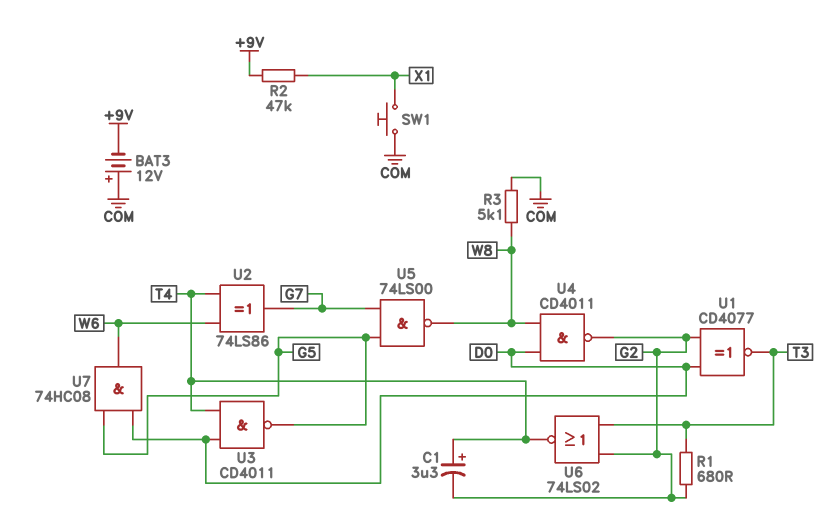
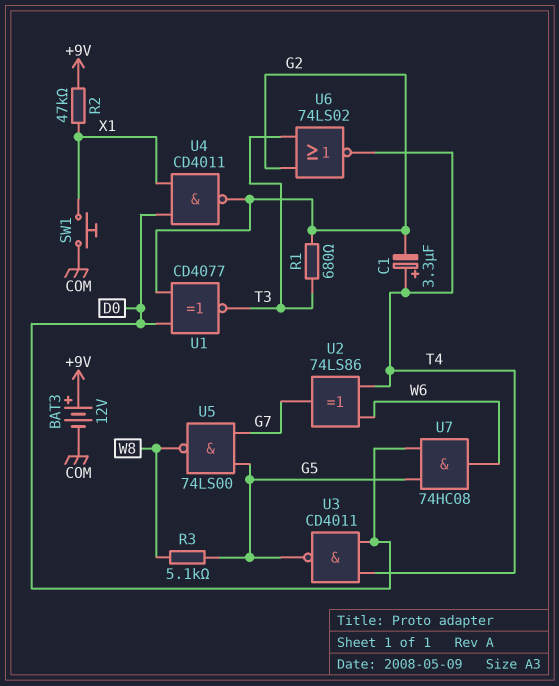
BAT3: 12V (plus COM, minus +9V) -> 12V (plus +9V, minus COM)
R3: 5.1k (COM, W8) -> 5.1k (G5, W8)
U4: NAND CD4011 (in D0, in W8, out G2) -> NAND CD4011 (in D0, in X1, out G2)

